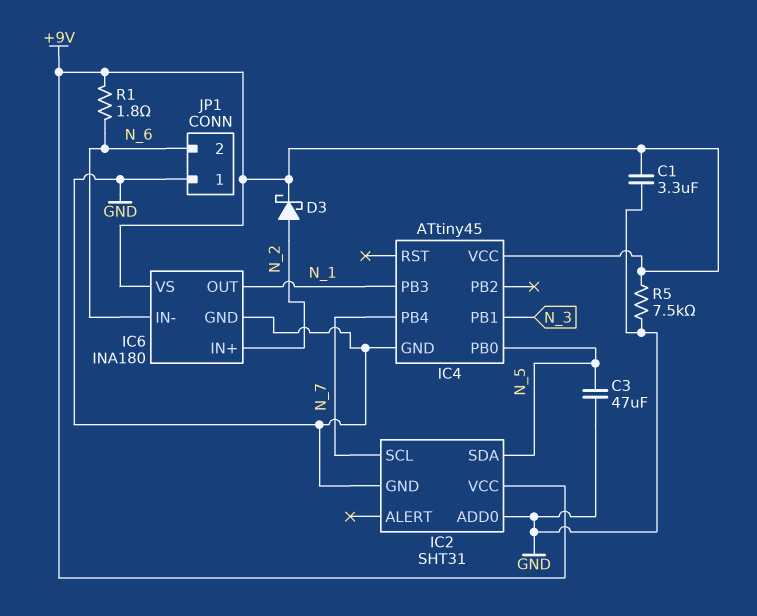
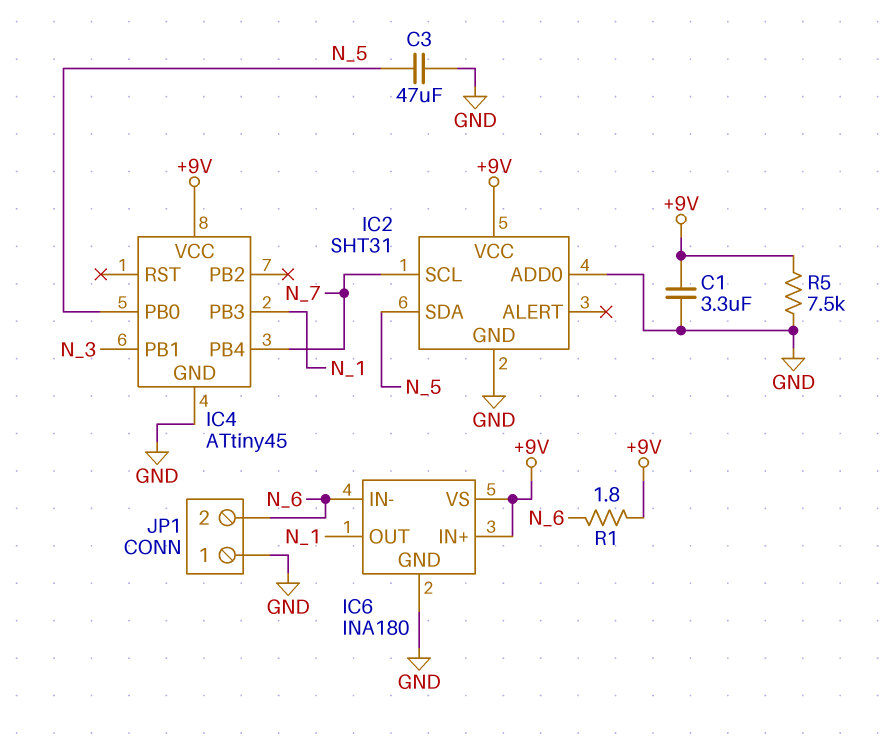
D3: schottky (A N_2, K +9V) -> none
IC6 pin IN+: N_2 -> +9V

